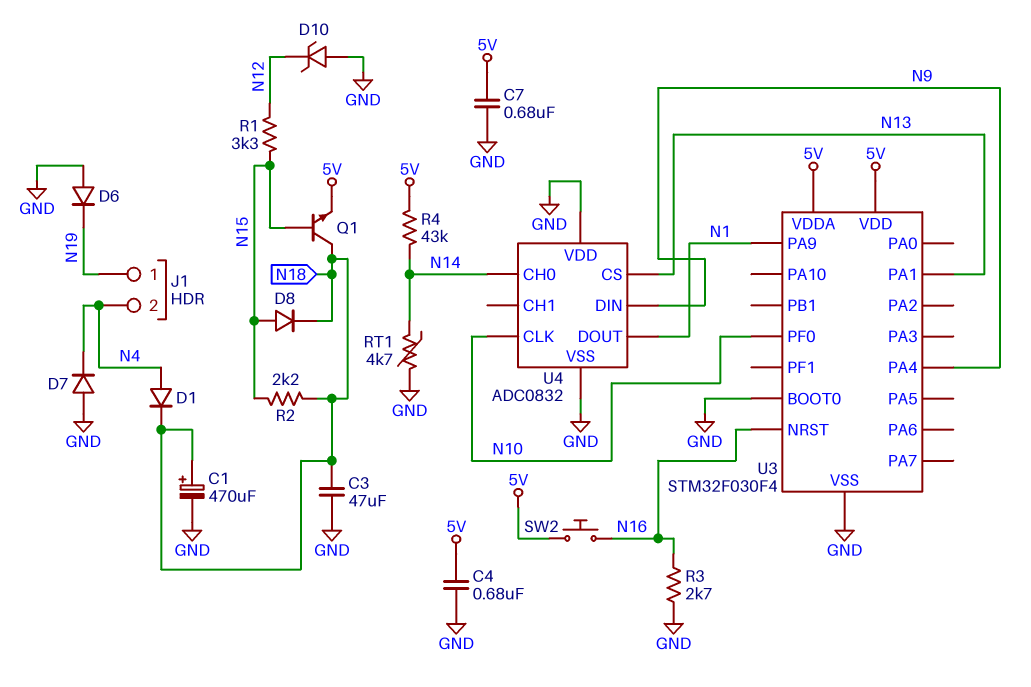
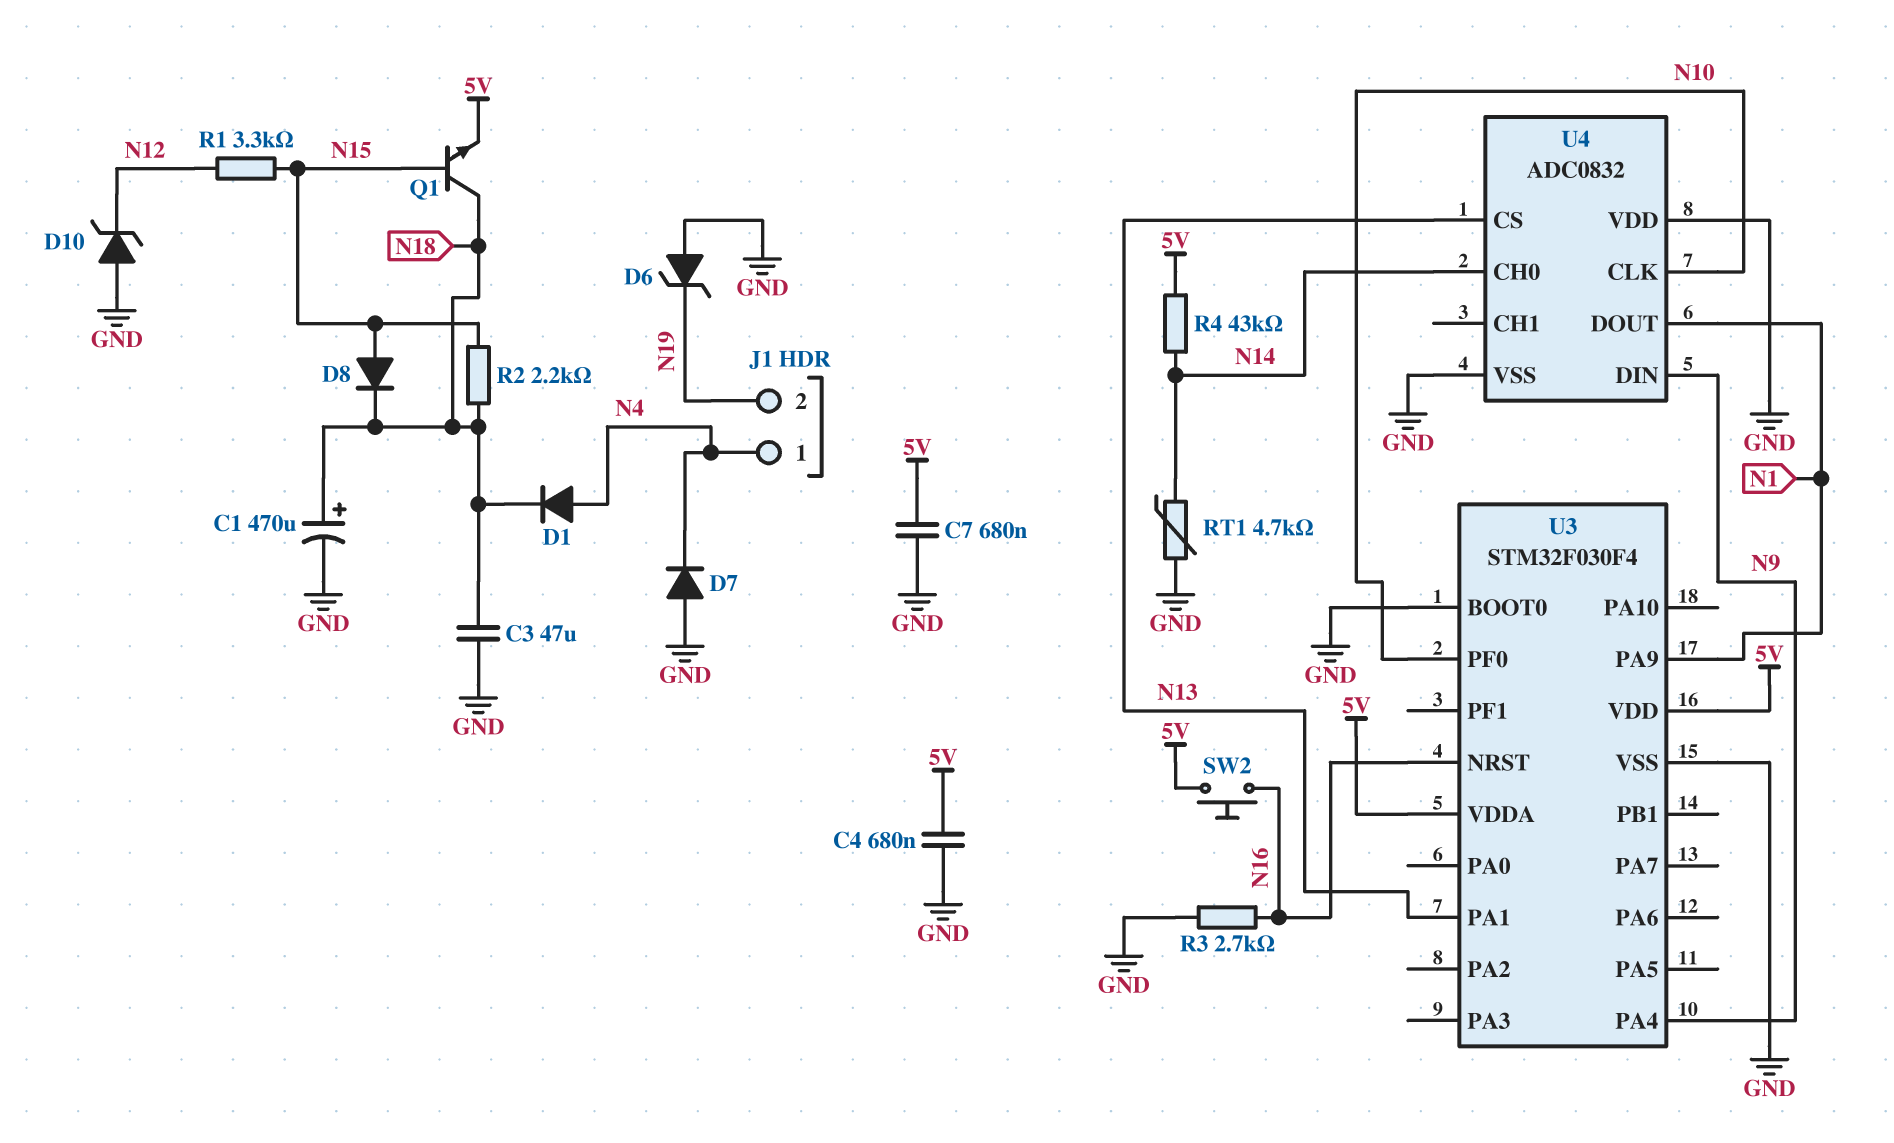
D6: diode (A GND, K N19) -> zener (A GND, K N19)
J1 pin 1: N19 -> N4
J1 pin 2: N4 -> N19

